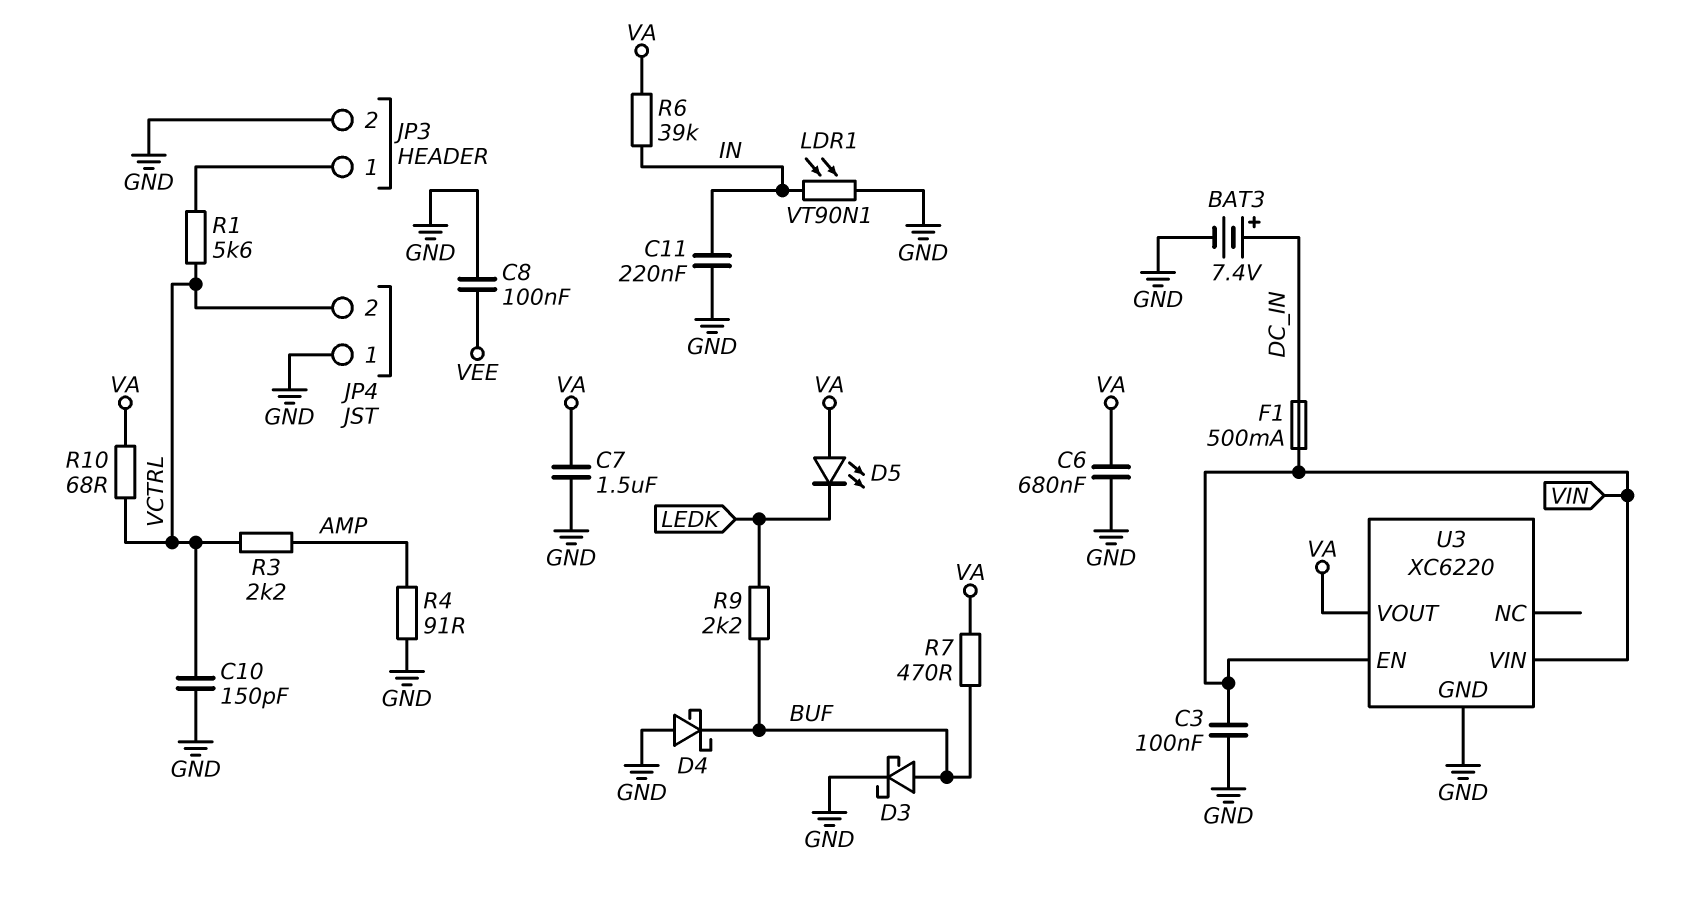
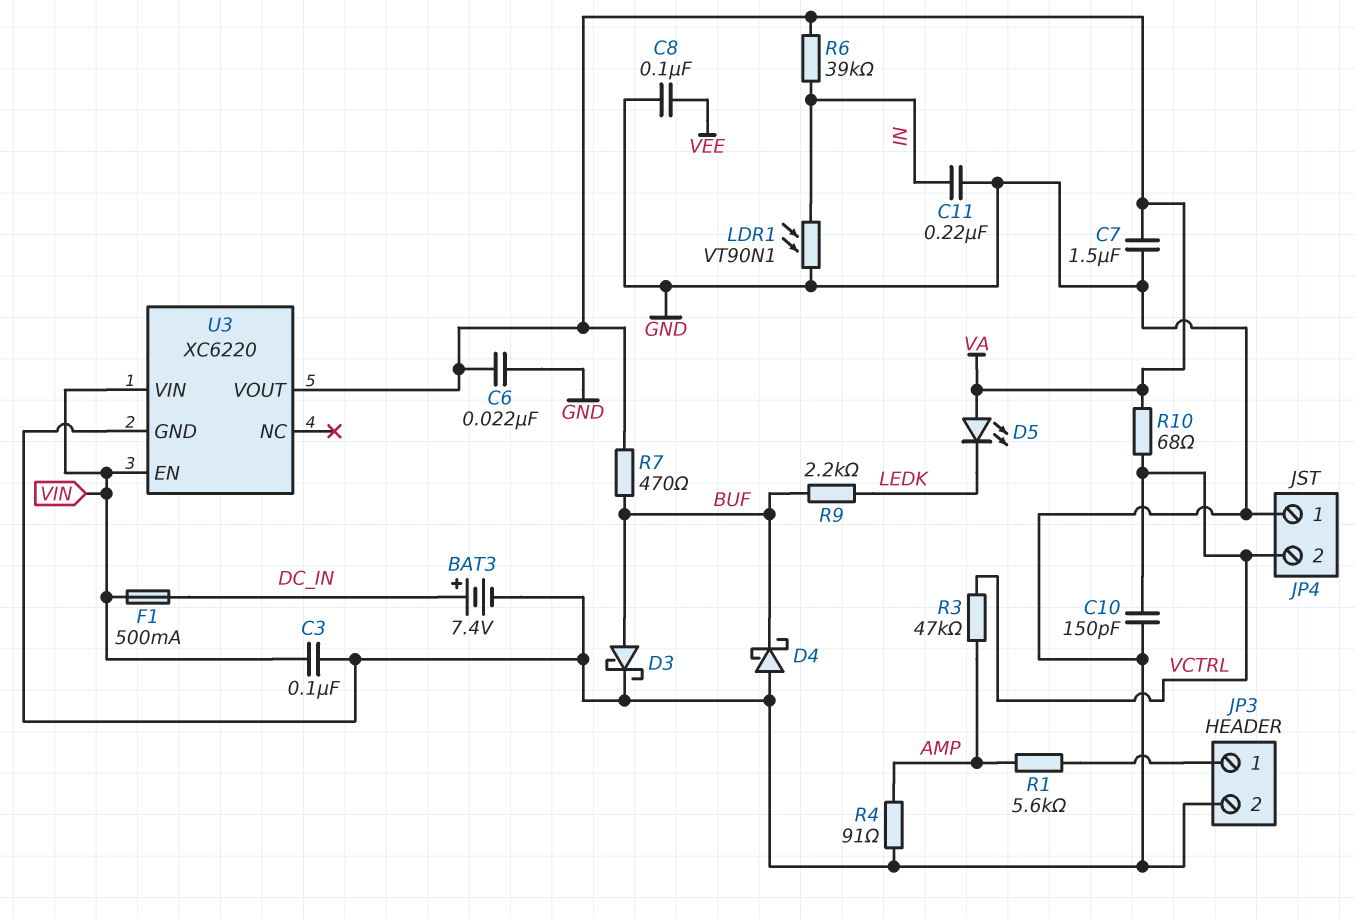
C6: 680nF (GND, VA) -> 22nF (GND, VA)
R1: 5.6k (JP3/1, VCTRL) -> 5.6k (AMP, JP3/1)
R3: 2.2k (AMP, VCTRL) -> 47k (AMP, VCTRL)

